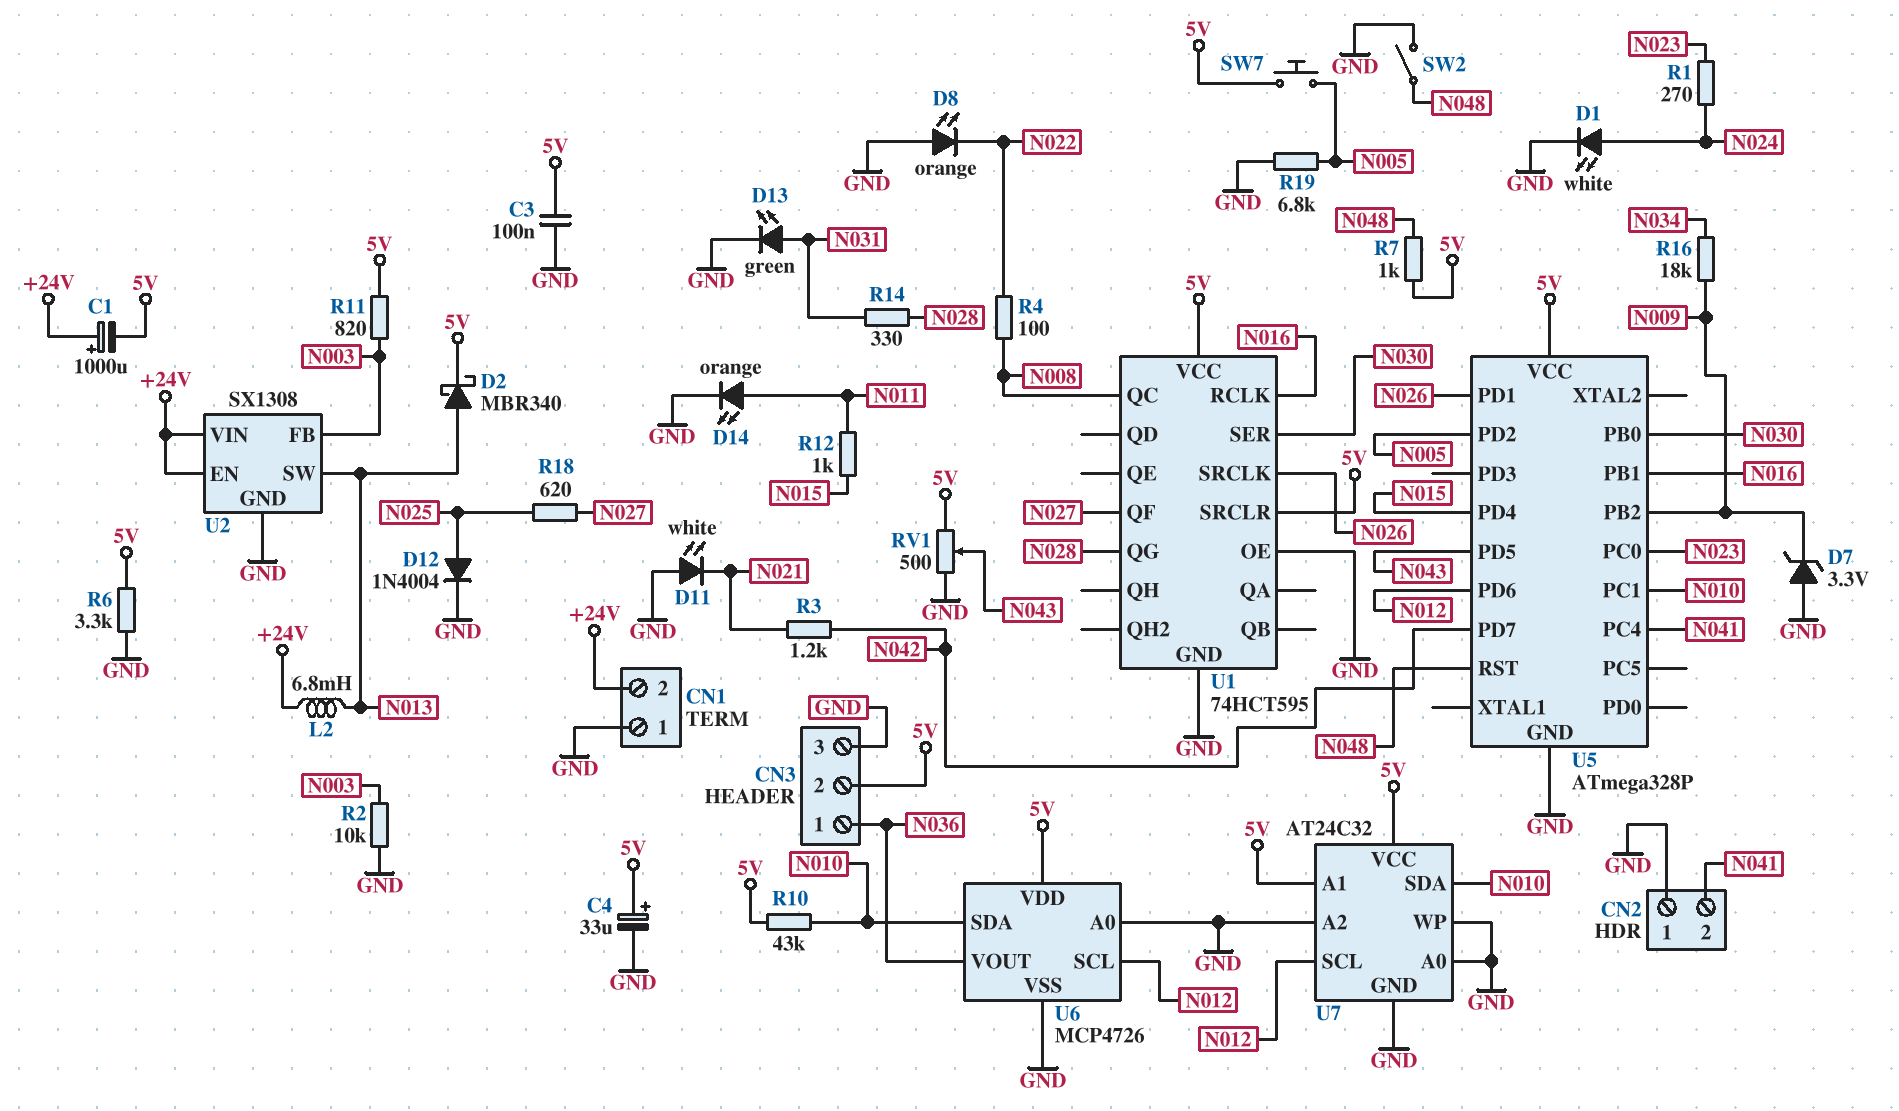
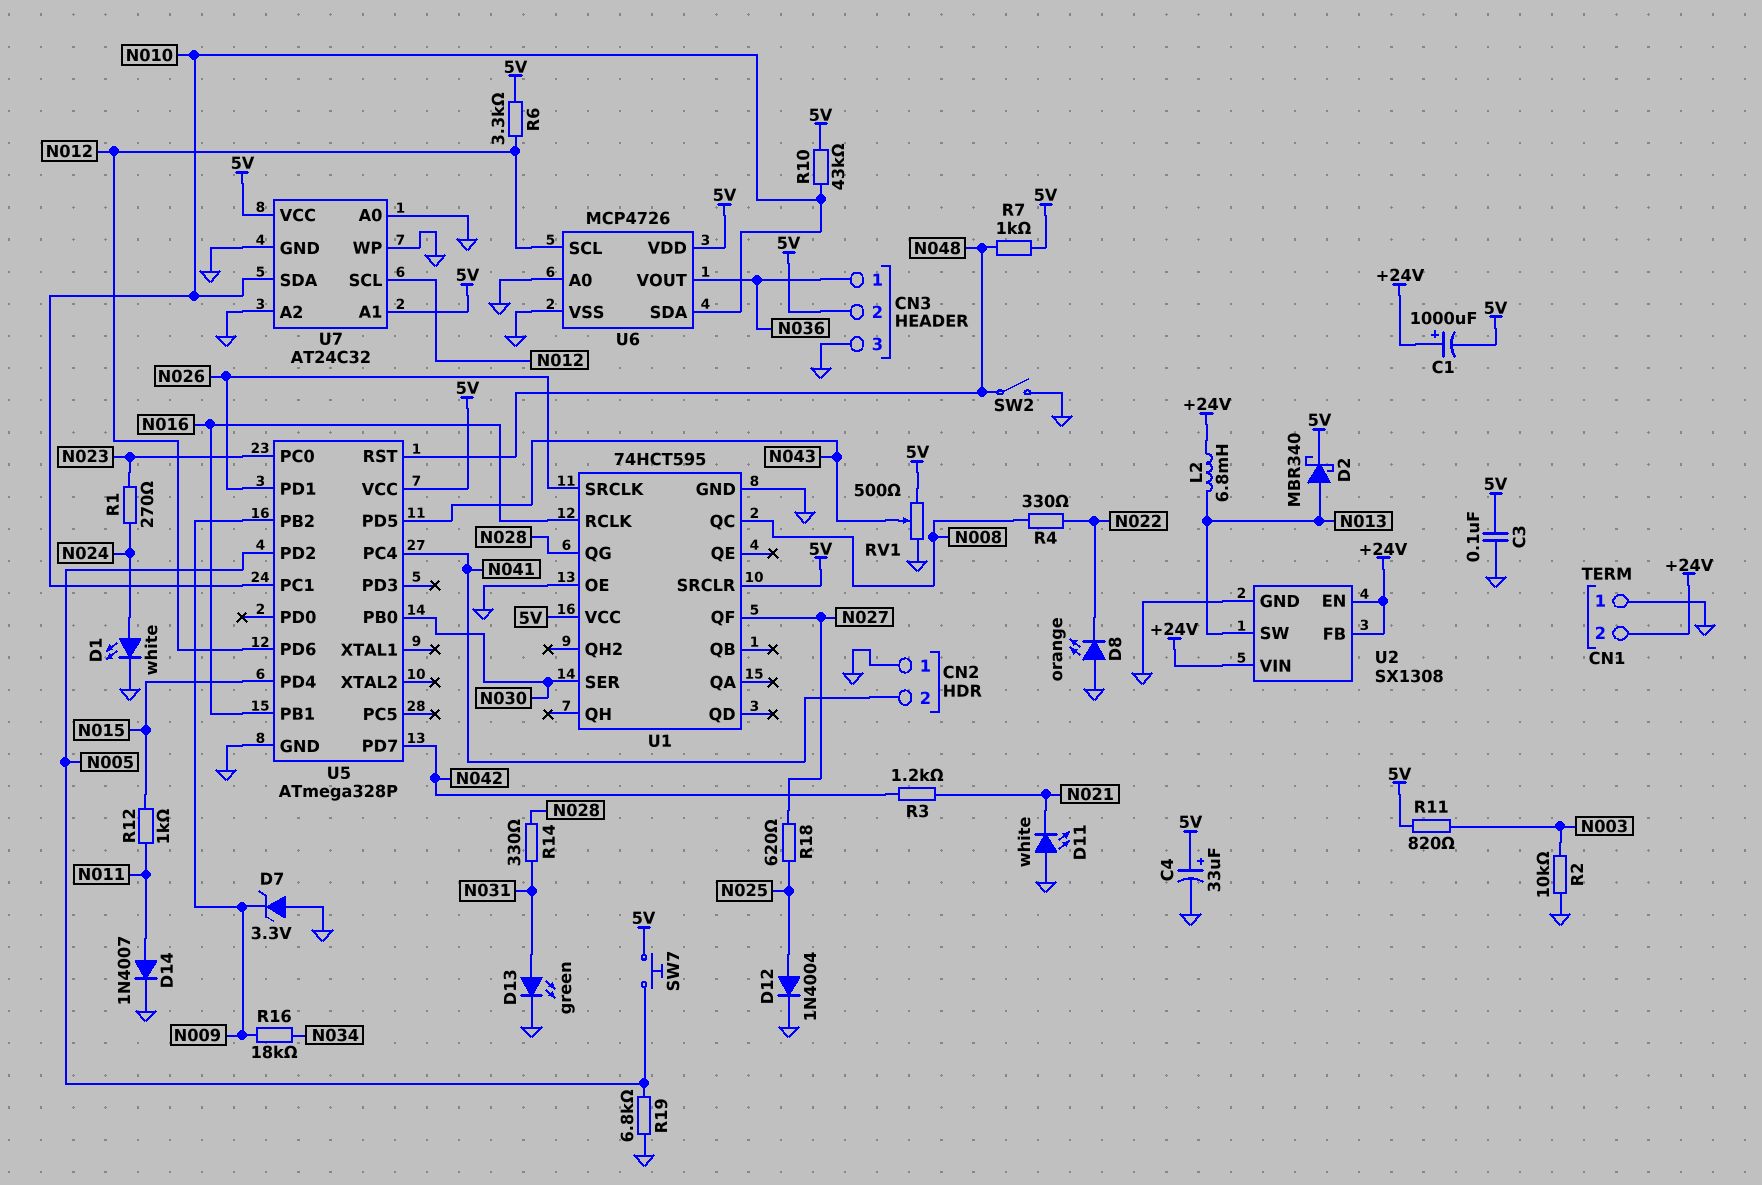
D14: LED orange (A N011, K GND) -> diode 1N4007 (A N011, K GND)
R4: 100 (N008, N022) -> 330 (N008, N022)
R6: 3.3k (5V, GND) -> 3.3k (5V, N012)
U2 pin FB: N003 -> +24V

